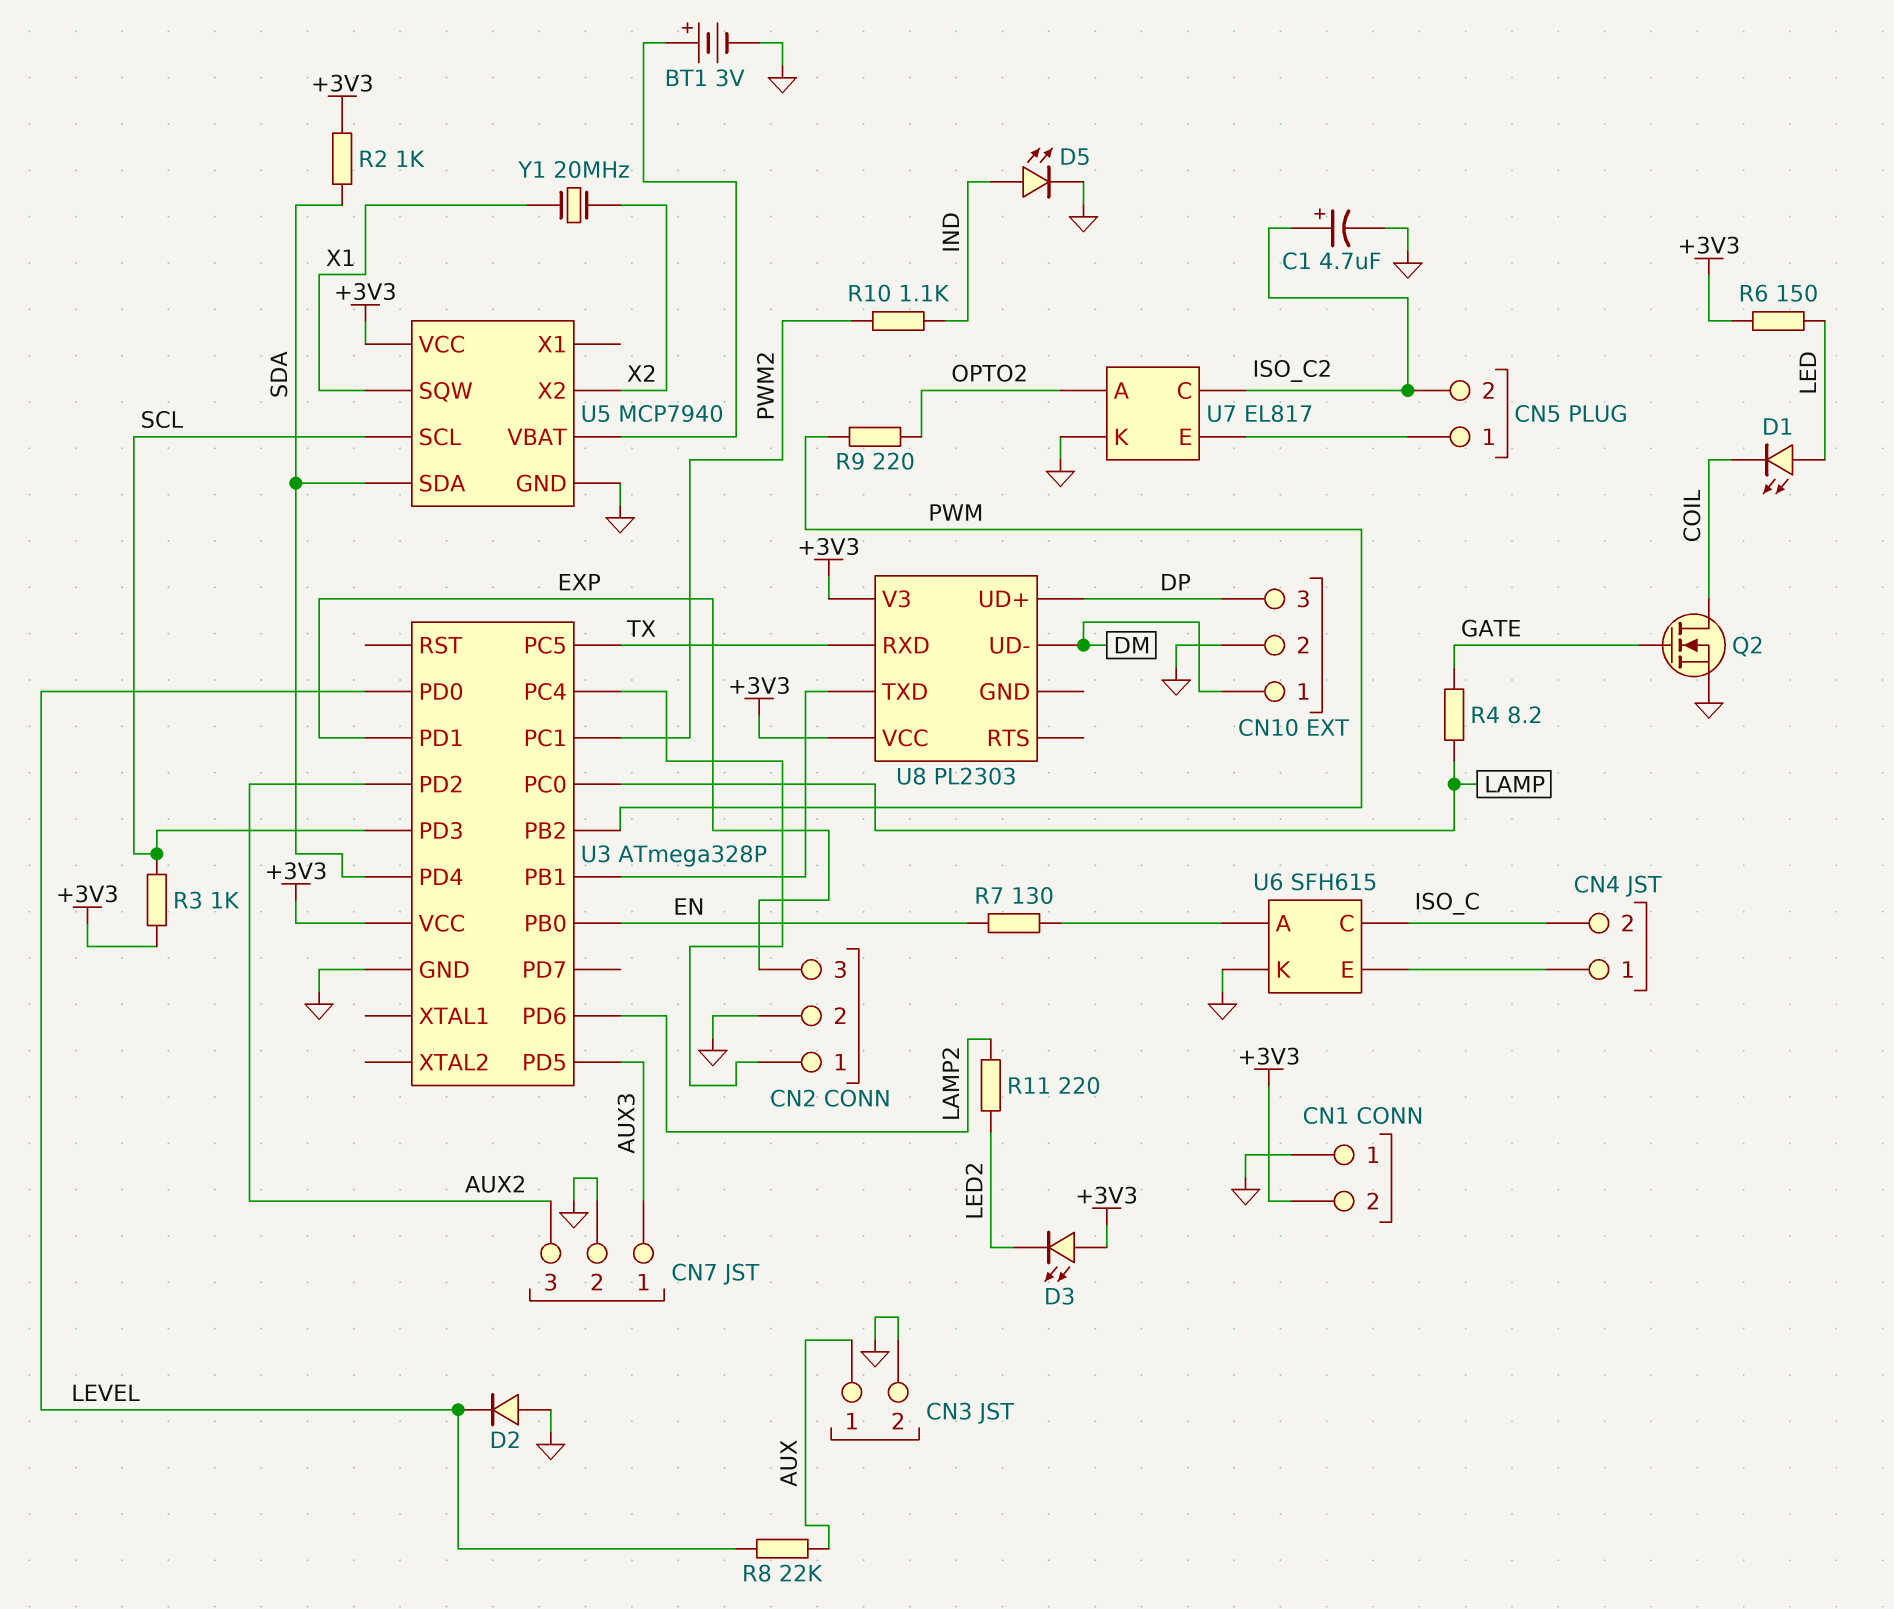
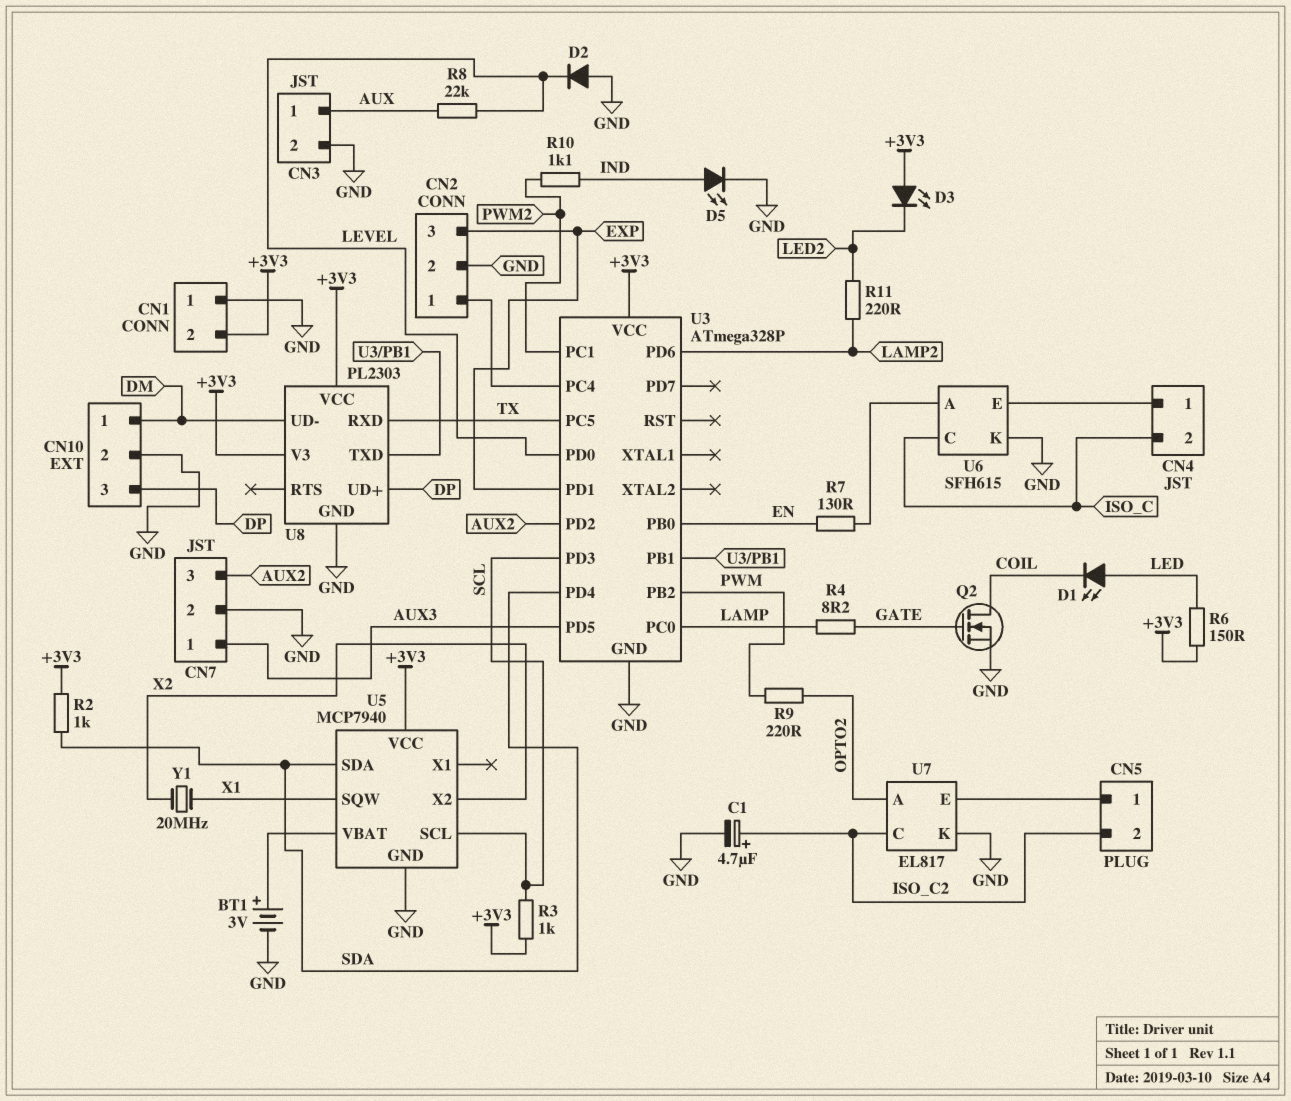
U8 pin GND: none -> GND

